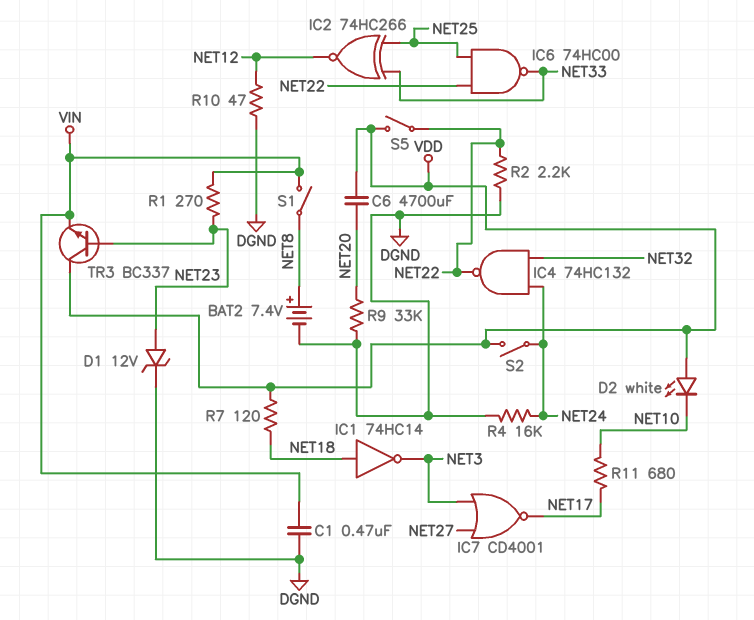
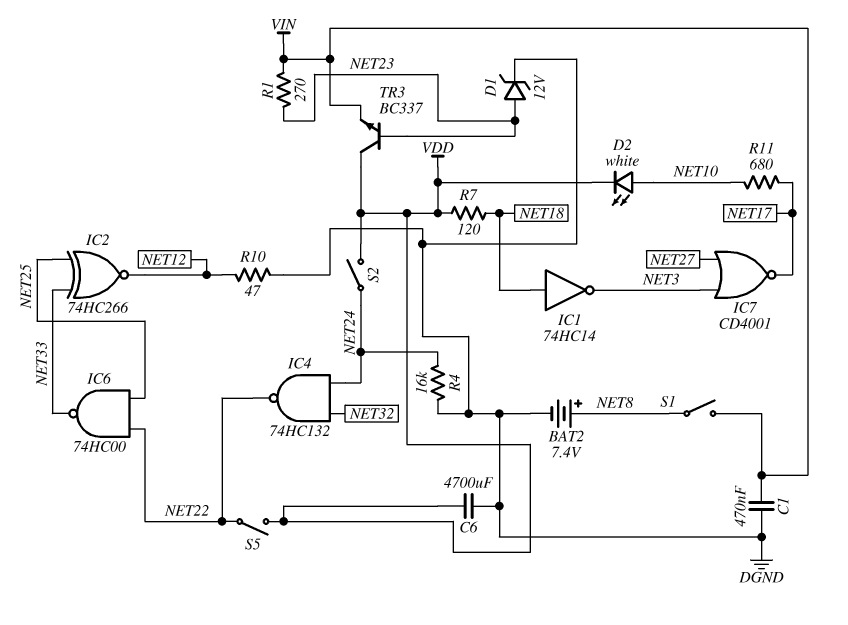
C6: 4700uF (NET20, VDD) -> 4700uF (DGND, VDD)
D2: LED white (A VDD, K NET10) -> LED white (A NET10, K VDD)
R2: 2.2k (DGND, NET22) -> none
R9: 33k (DGND, NET20) -> none

